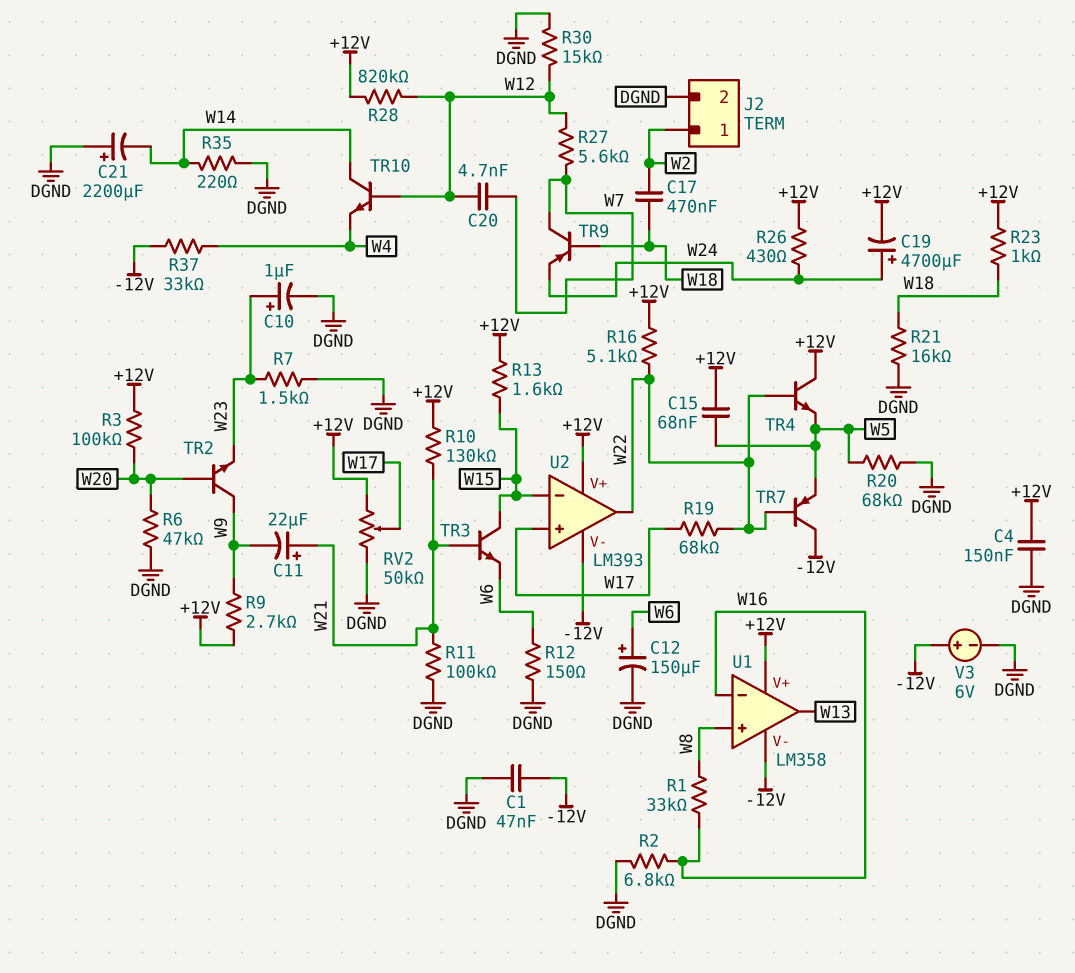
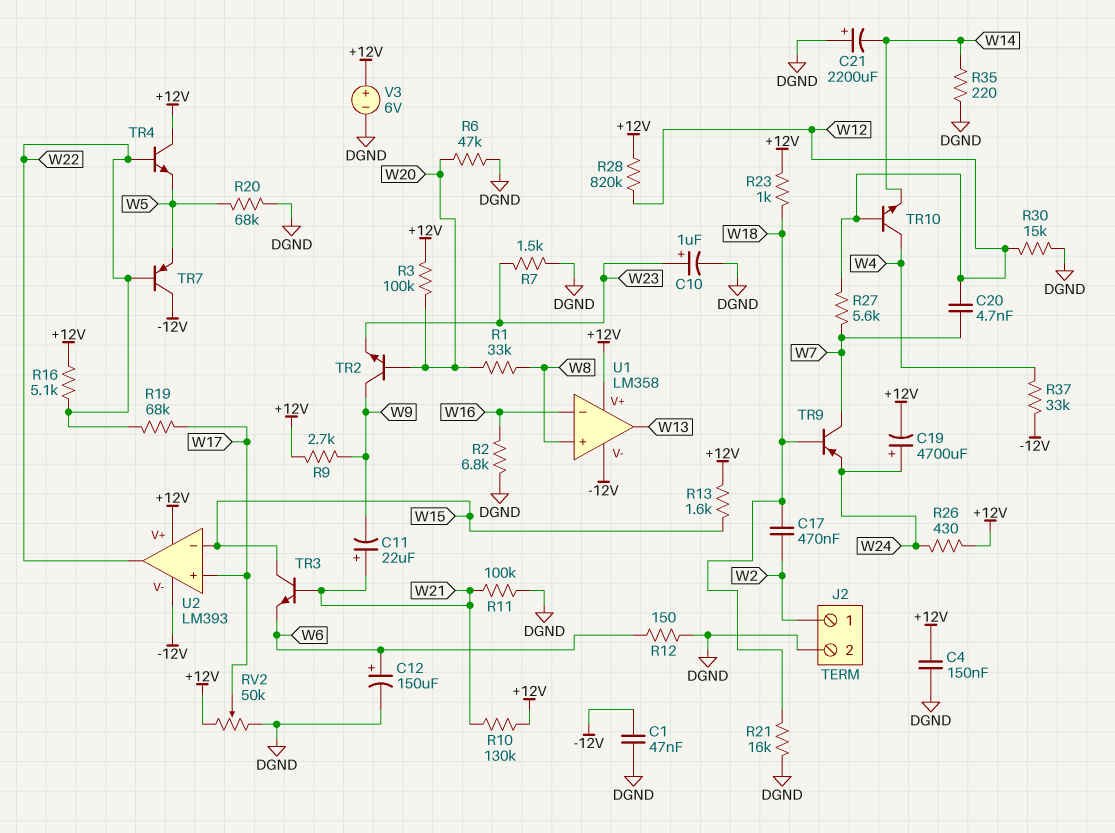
C15: 68nF (+12V, W5) -> none
R1: 33k (W8, W16) -> 33k (W8, W20)
TR10: NPN (B W12, C W14, E W4) -> NPN (B W12, C W4, E W14)
V3: 6V (plus -12V, minus DGND) -> 6V (plus +12V, minus DGND)

